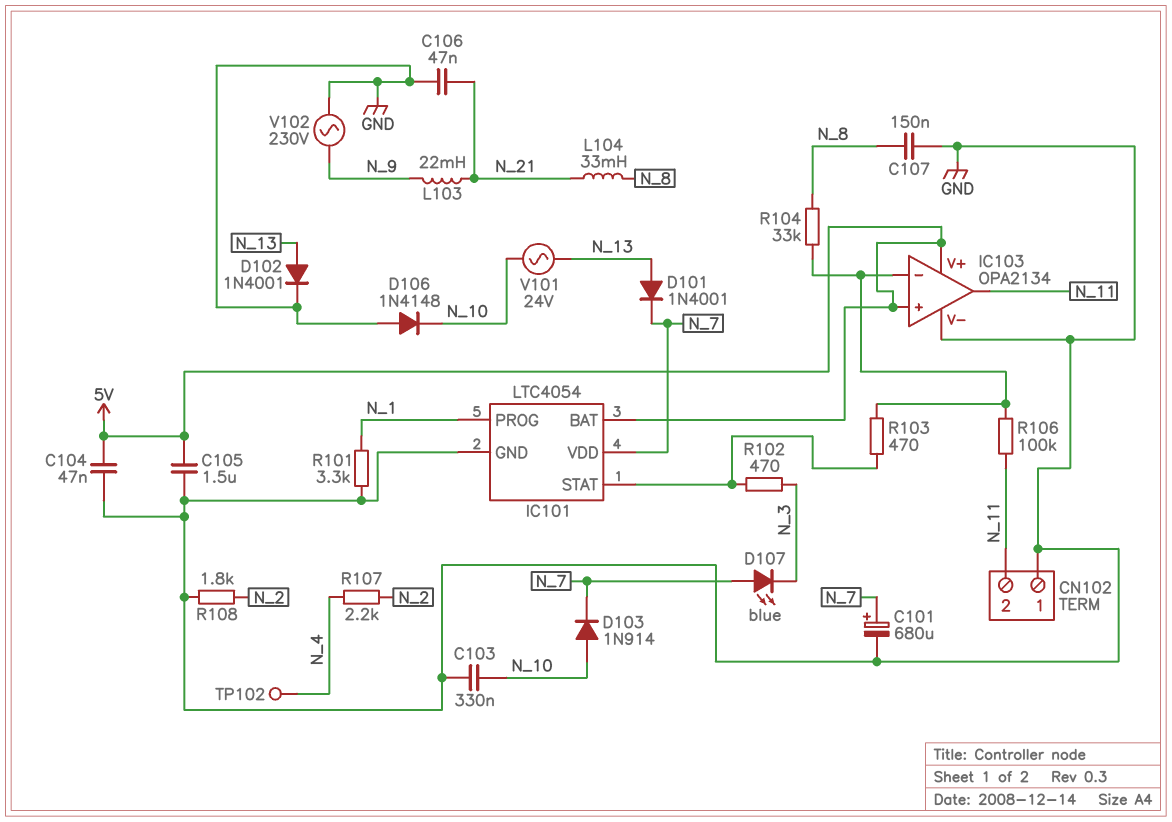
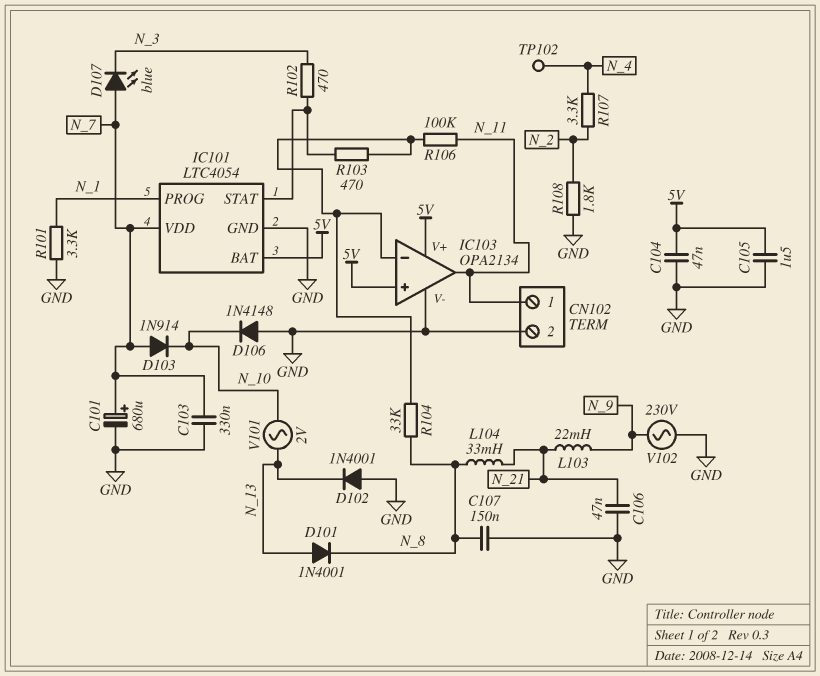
C103: 330nF (GND, N_10) -> 330nF (GND, N_7)
CN102 pin 1: GND -> N_11
CN102 pin 2: N_11 -> GND
D101: diode 1N4001 (A N_13, K N_7) -> diode 1N4001 (A N_13, K N_8)
D102: diode 1N4001 (A N_13, K GND) -> diode 1N4001 (A GND, K N_13)
D103: diode 1N914 (A N_10, K N_7) -> diode 1N914 (A N_7, K N_10)
R107: 2.2k (N_2, N_4) -> 3.3k (N_2, N_4)
V101: AC 24V (N_10, N_13) -> AC 2V (N_10, N_13)

